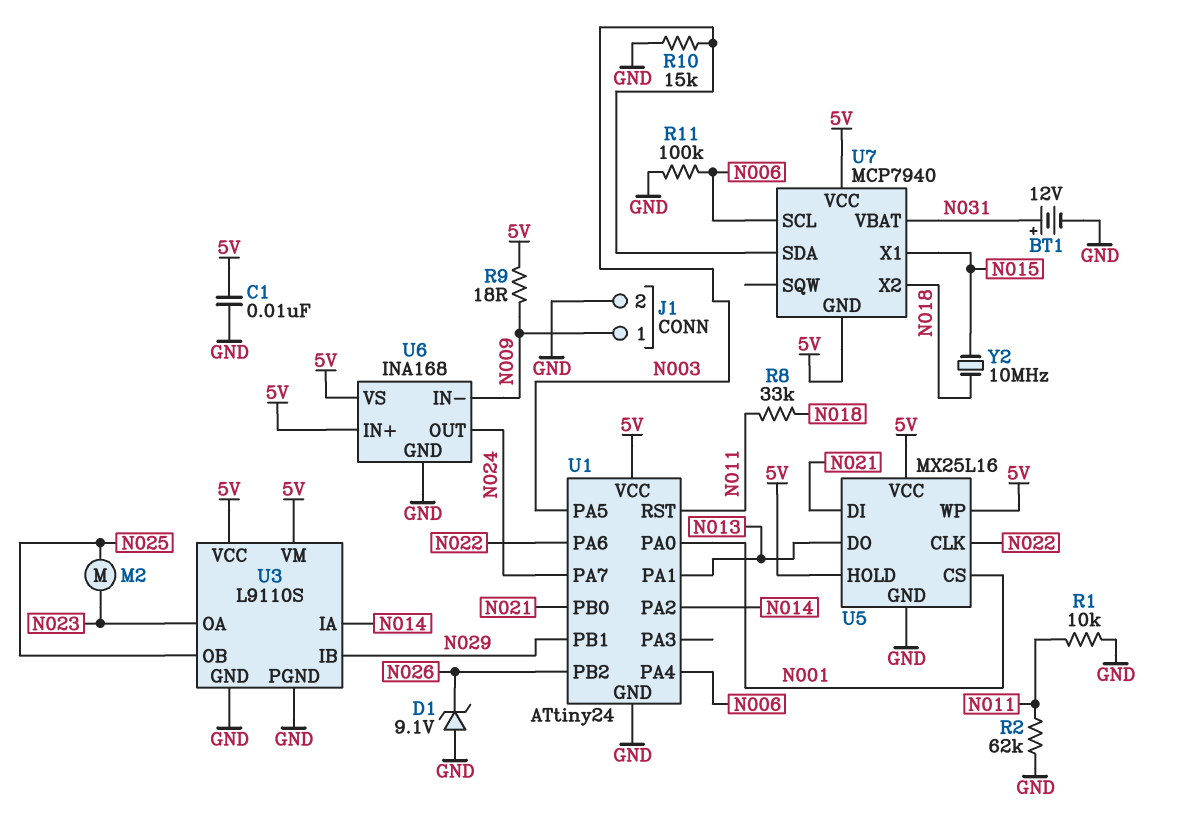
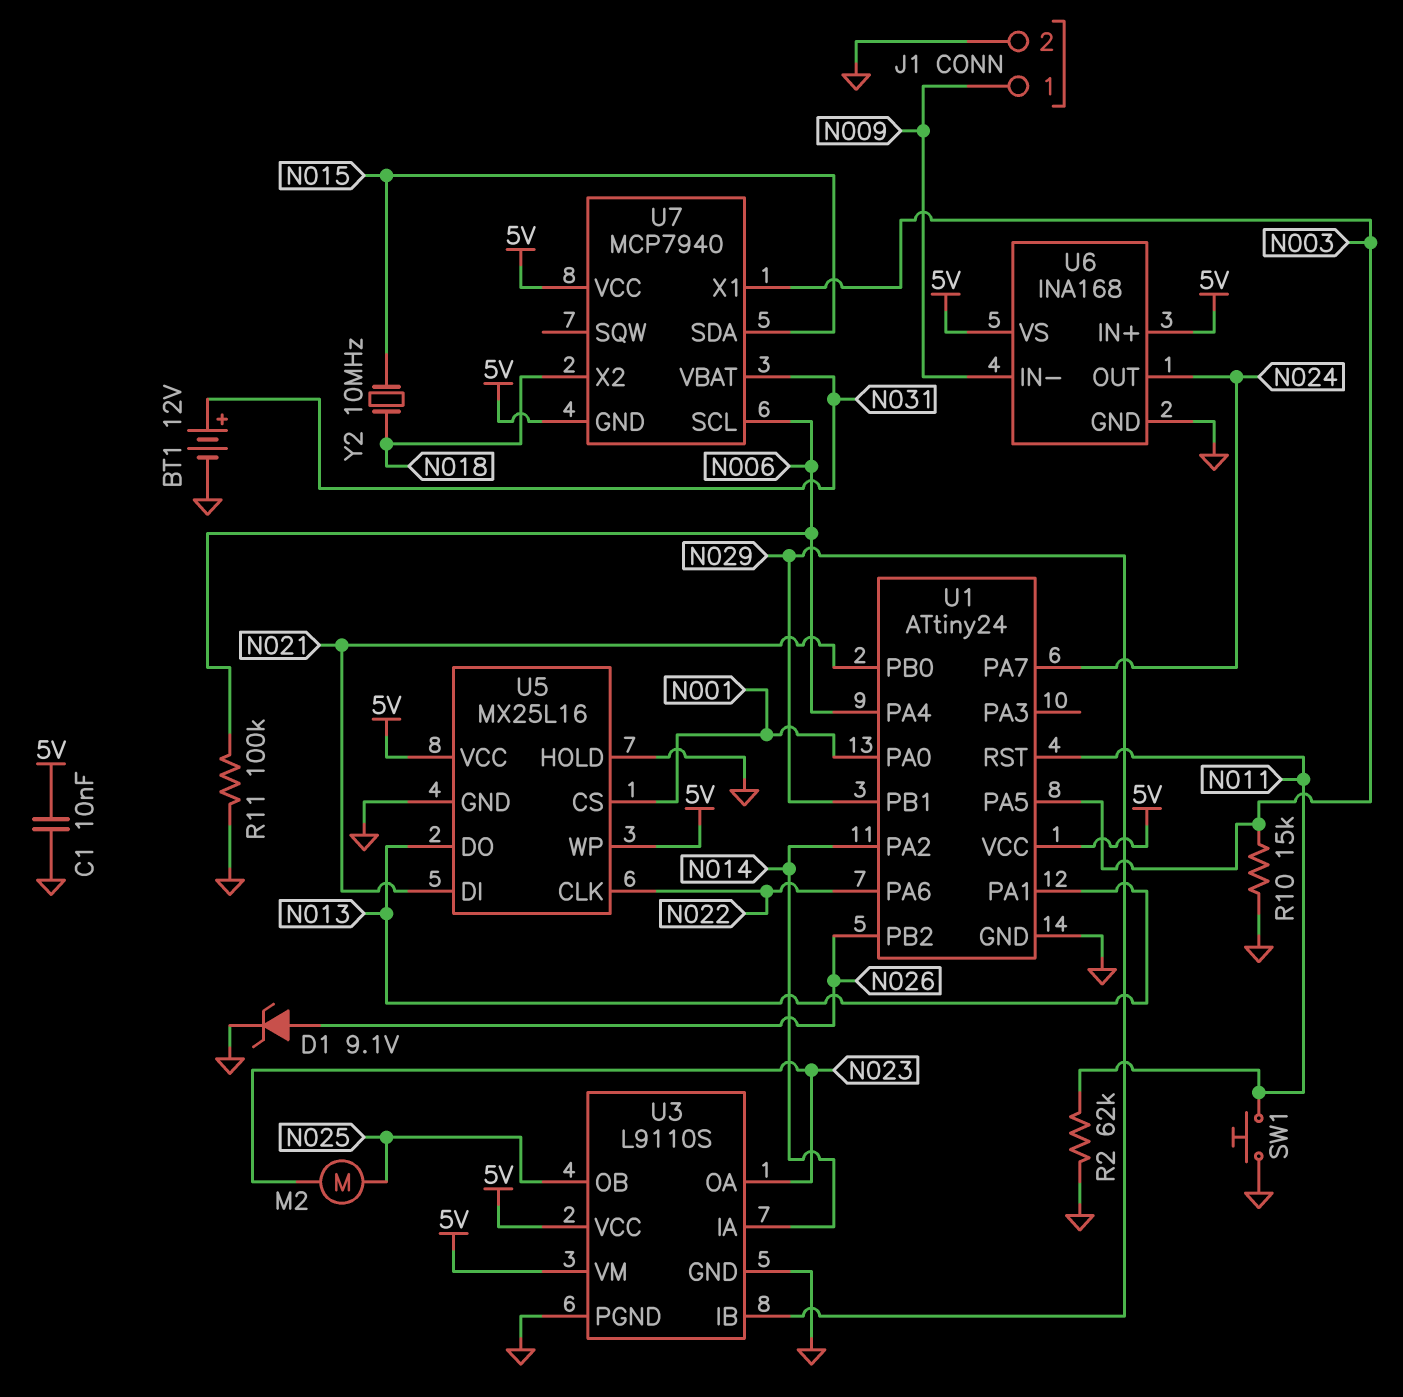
D1: zener 9.1V (A GND, K N026) -> zener 9.1V (A N026, K GND)
R1: 10k (GND, N011) -> none
R8: 33k (N011, N018) -> none
R9: 18 (5V, N009) -> none
SW1: none -> button (GND, N011)
U5 pin HOLD: 5V -> GND
U7 pin SDA: N003 -> N015
U7 pin X1: N015 -> N003

